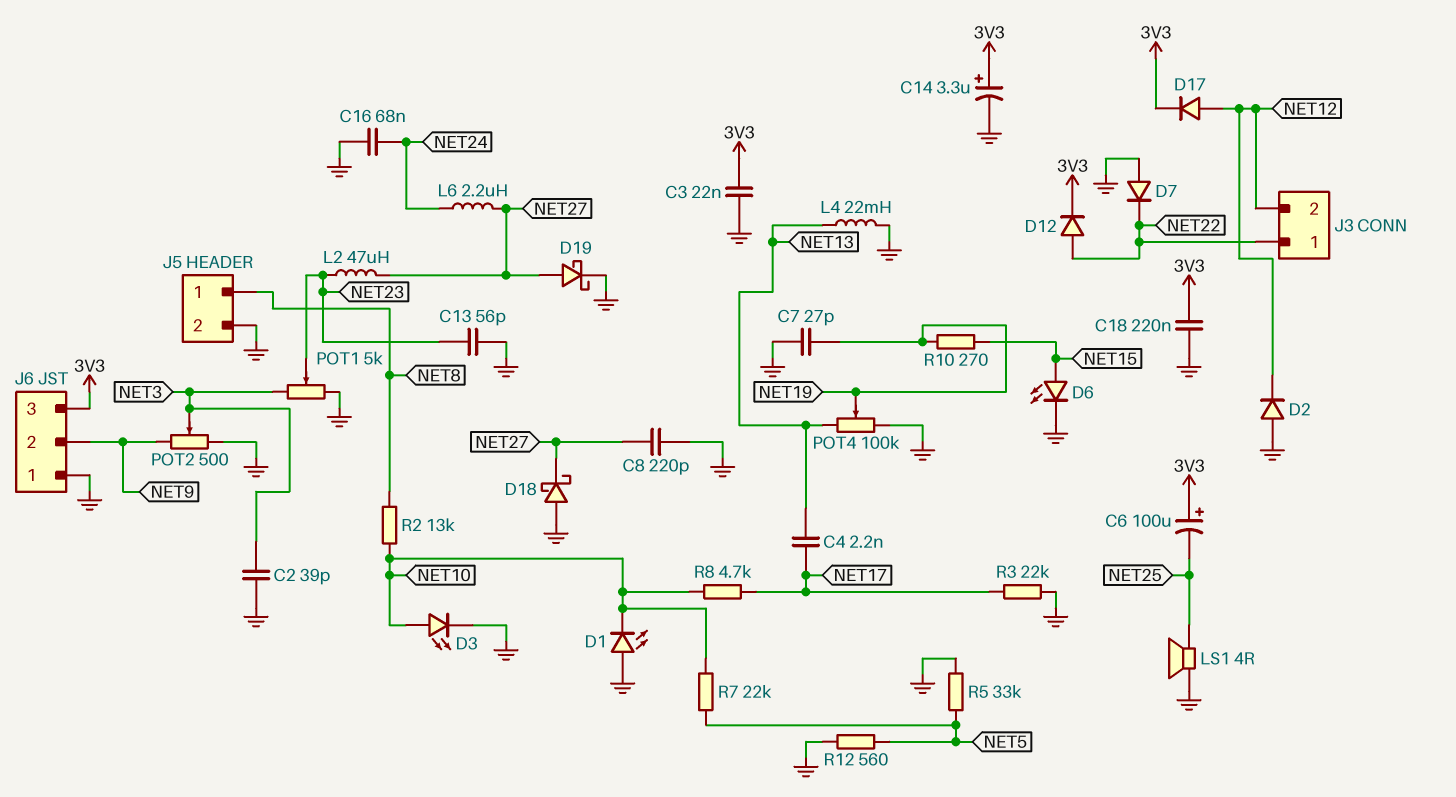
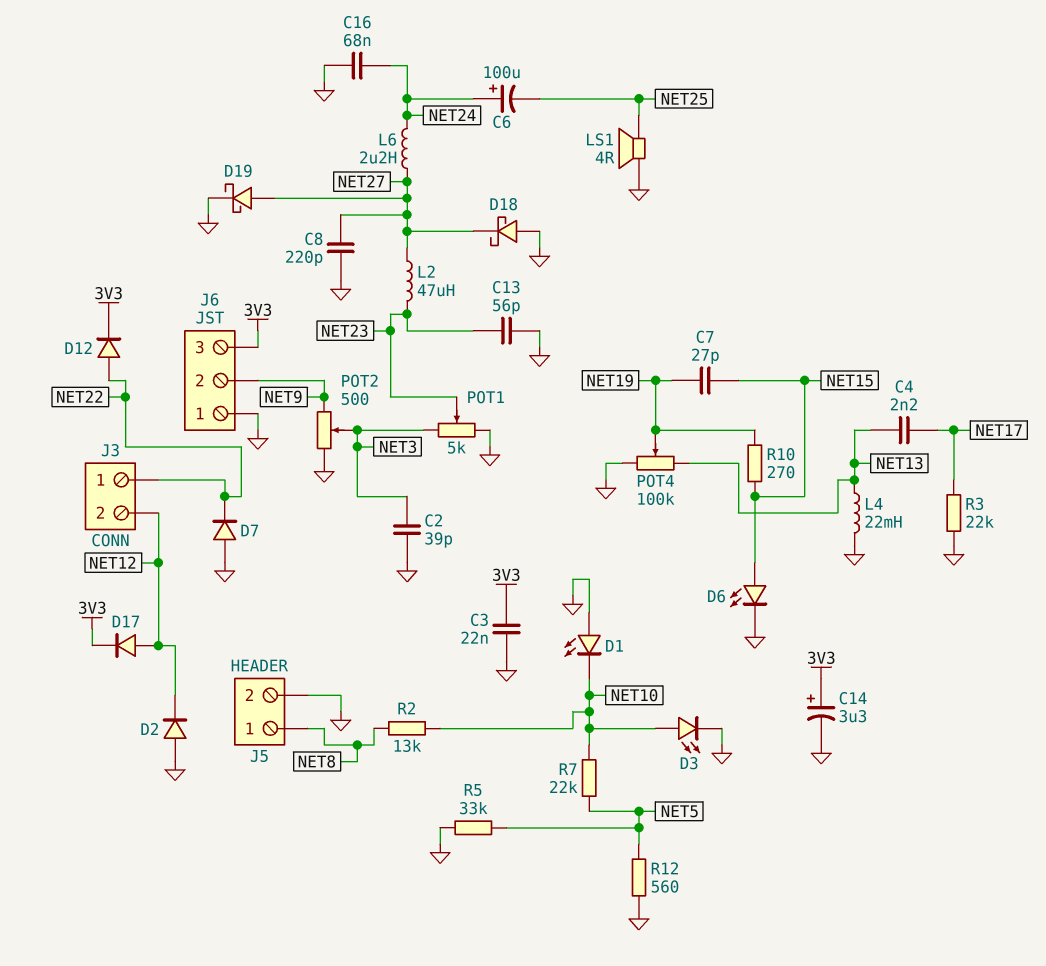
C6: 100uF (plus 3V3, minus NET25) -> 100uF (plus NET24, minus NET25)
C7: 27pF (GND, NET19) -> 27pF (NET15, NET19)
C18: 220nF (3V3, GND) -> none
R8: 4.7k (NET10, NET17) -> none

